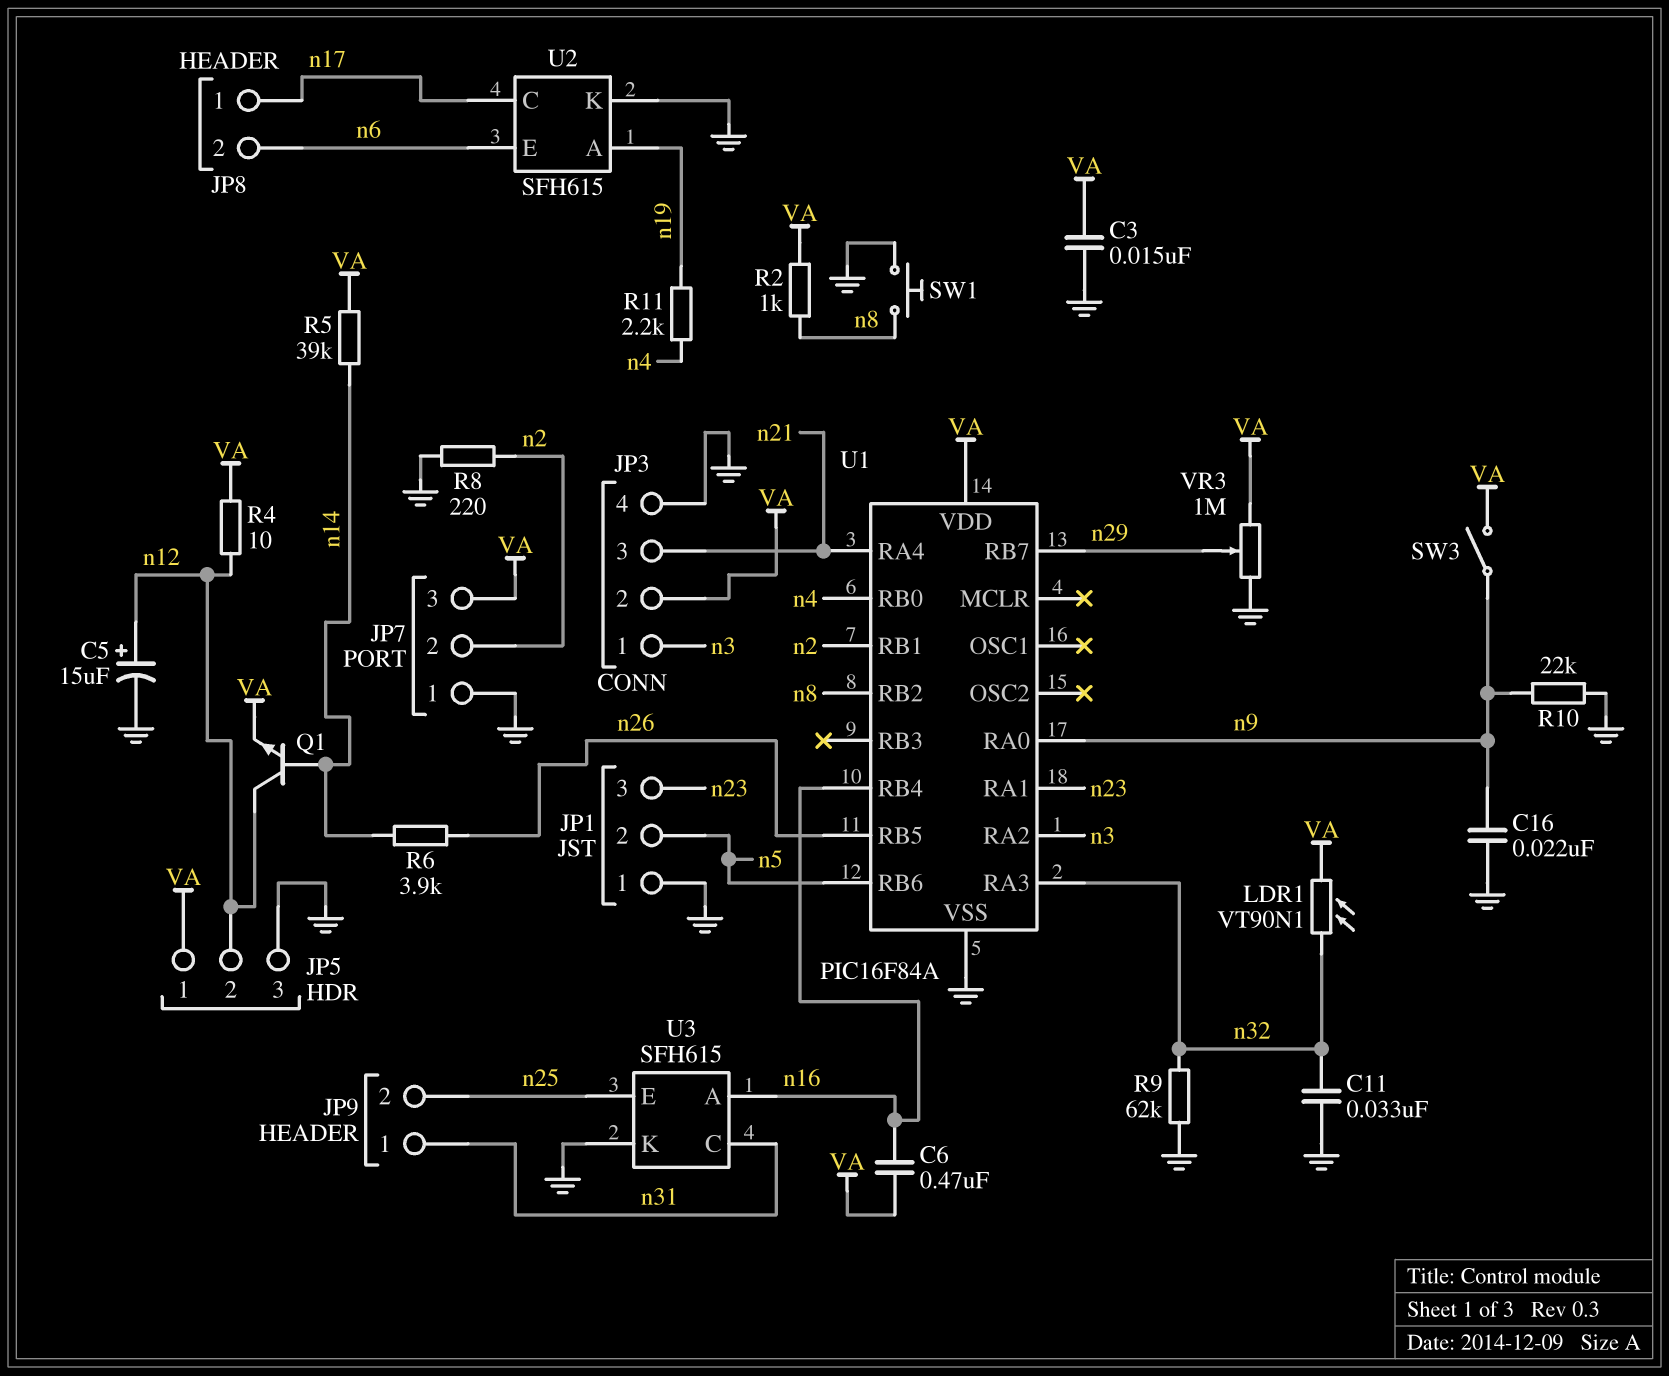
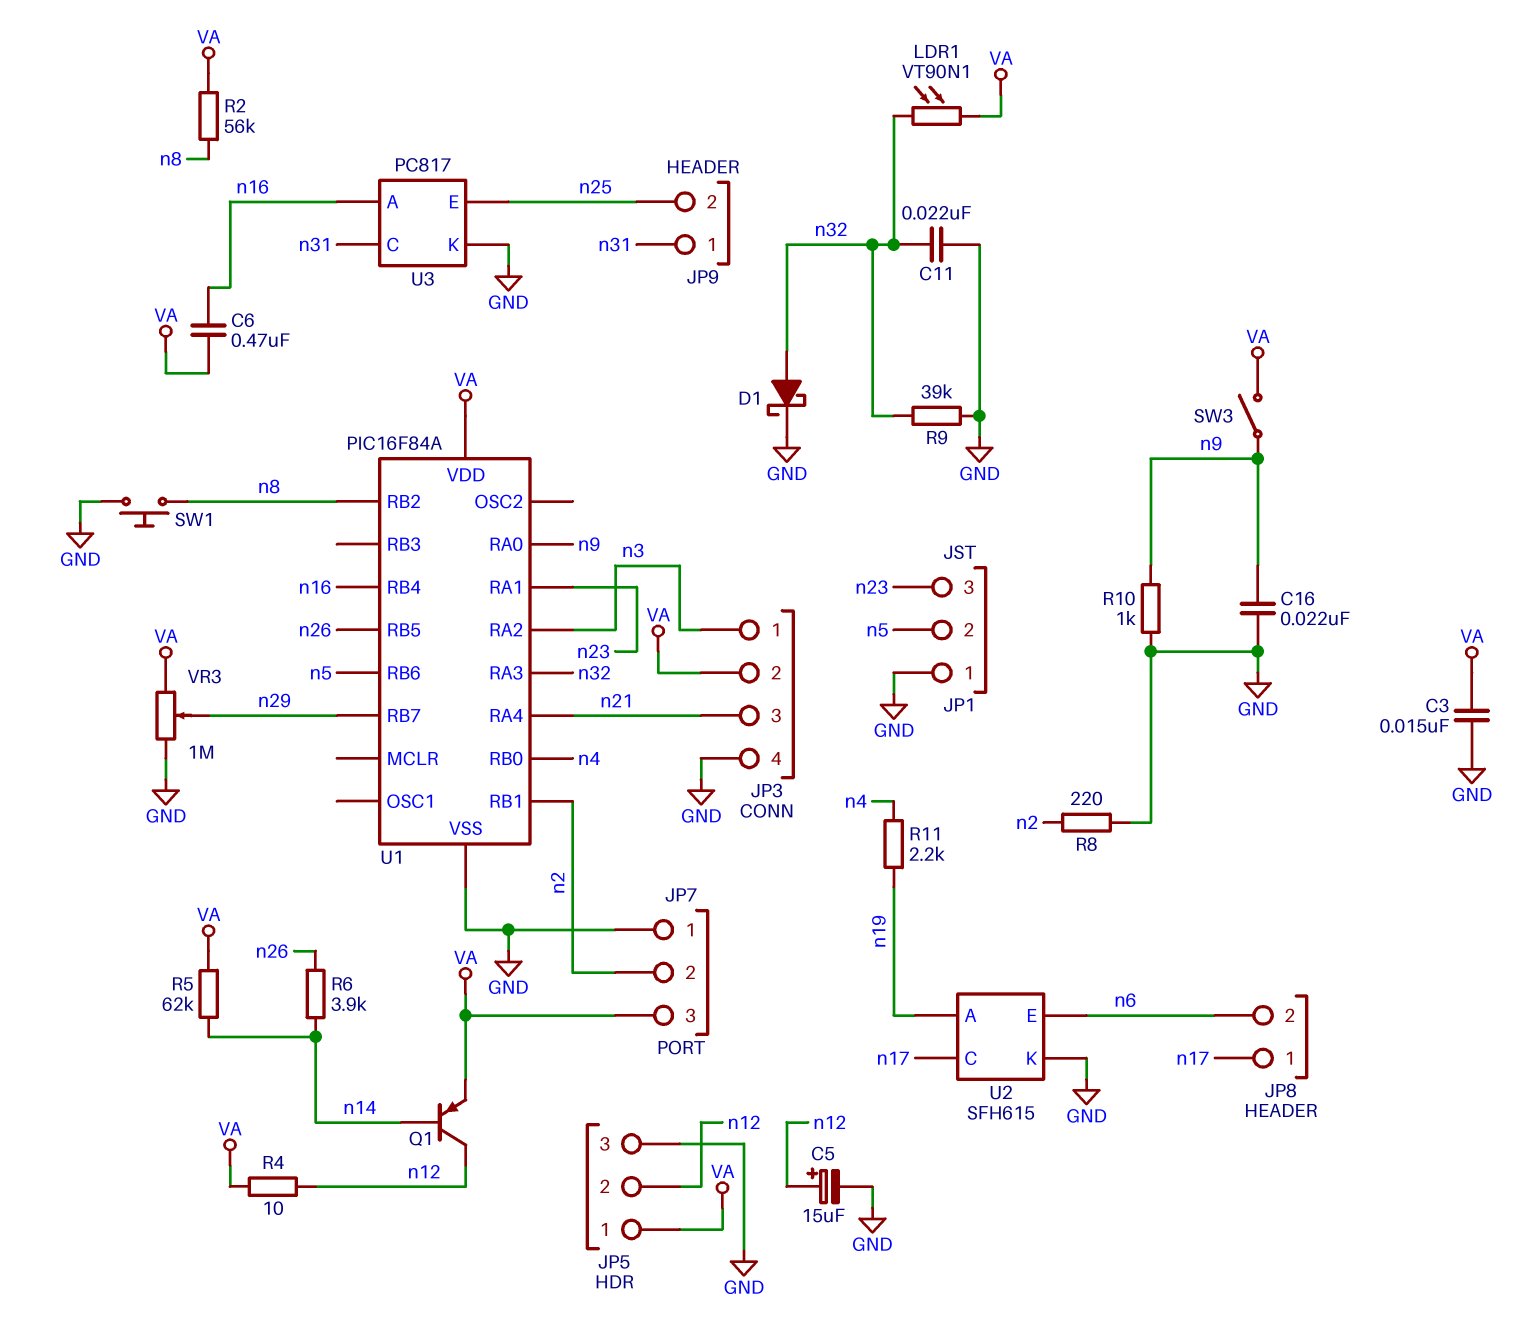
C11: 33nF (GND, n32) -> 22nF (GND, n32)
D1: none -> schottky (A n32, K GND)
Q1: NPN (B n14, C n12, E VA) -> PNP (B n14, C n12, E VA)
R2: 1k (VA, n8) -> 56k (VA, n8)
R5: 39k (VA, n14) -> 62k (VA, n14)
R9: 62k (GND, n32) -> 39k (GND, n32)
R10: 22k (GND, n9) -> 1k (GND, n9)
U3: SFH615 -> PC817

